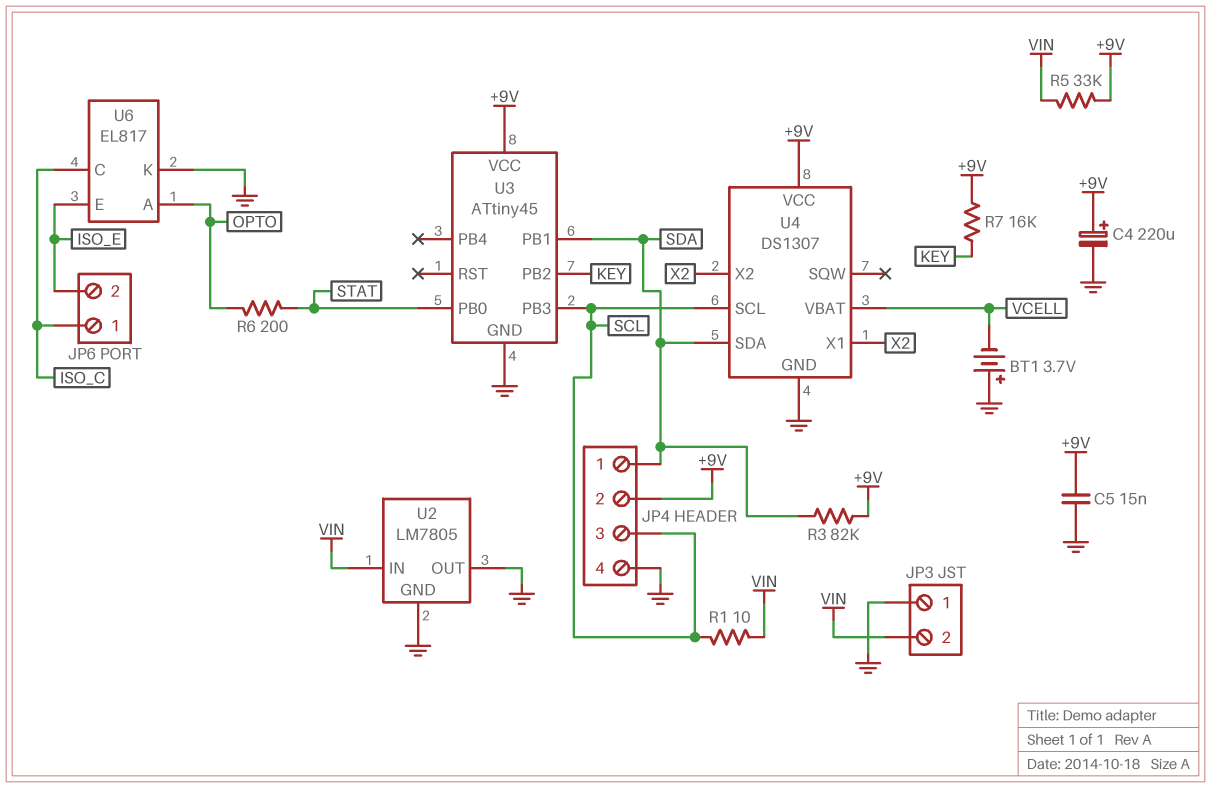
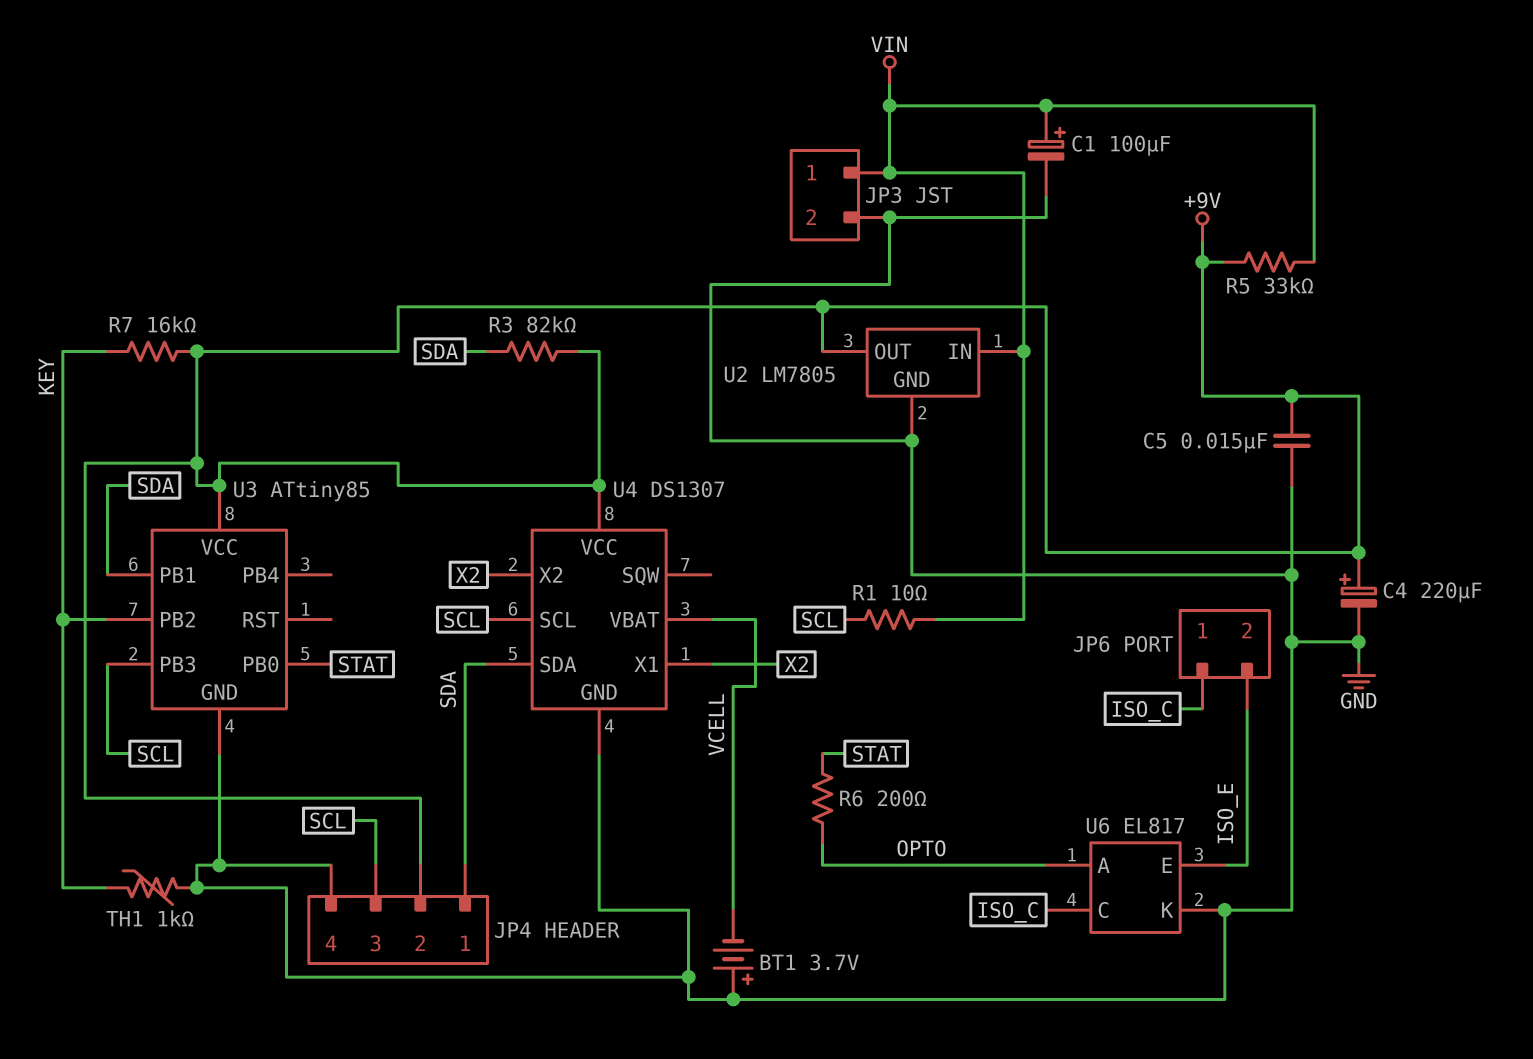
C1: none -> 100uF (plus VIN, minus GND)
JP3 pin 1: GND -> VIN
JP3 pin 2: VIN -> GND
TH1: none -> 1k (GND, KEY)
U2 pin OUT: GND -> +9V
U3: ATtiny45 -> ATtiny85

